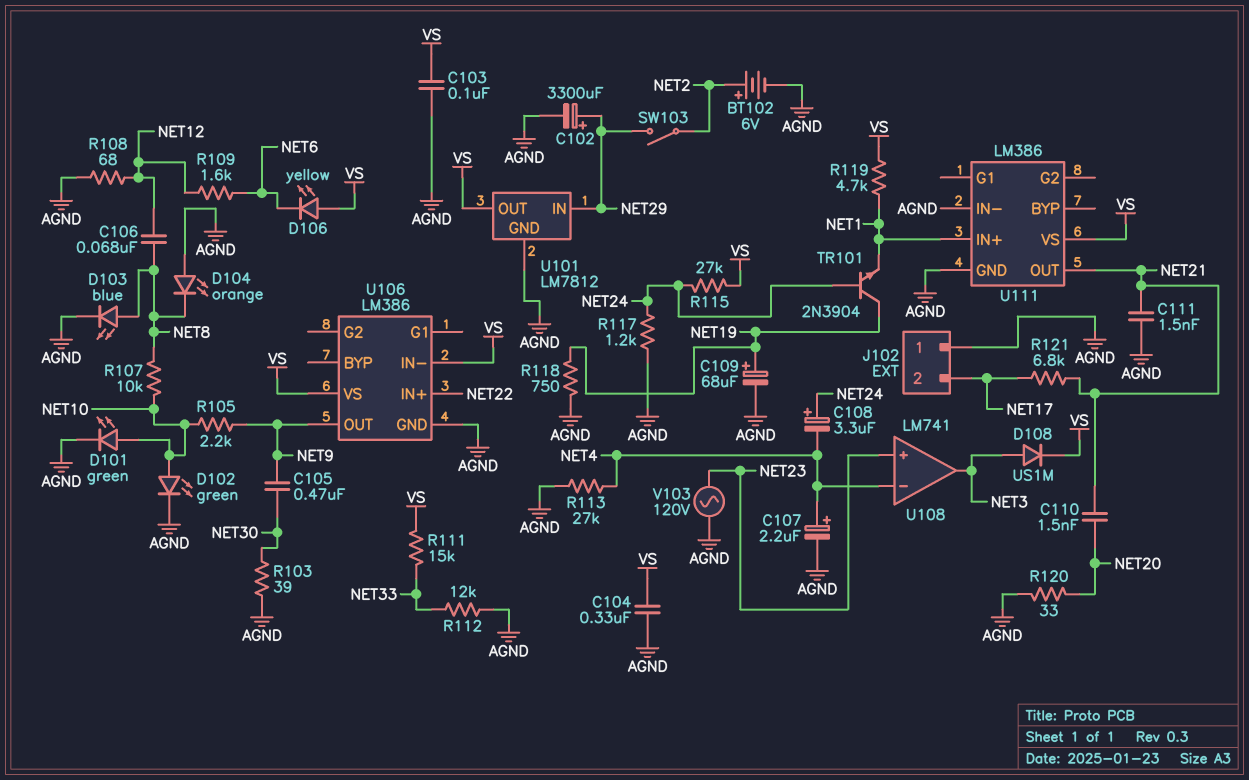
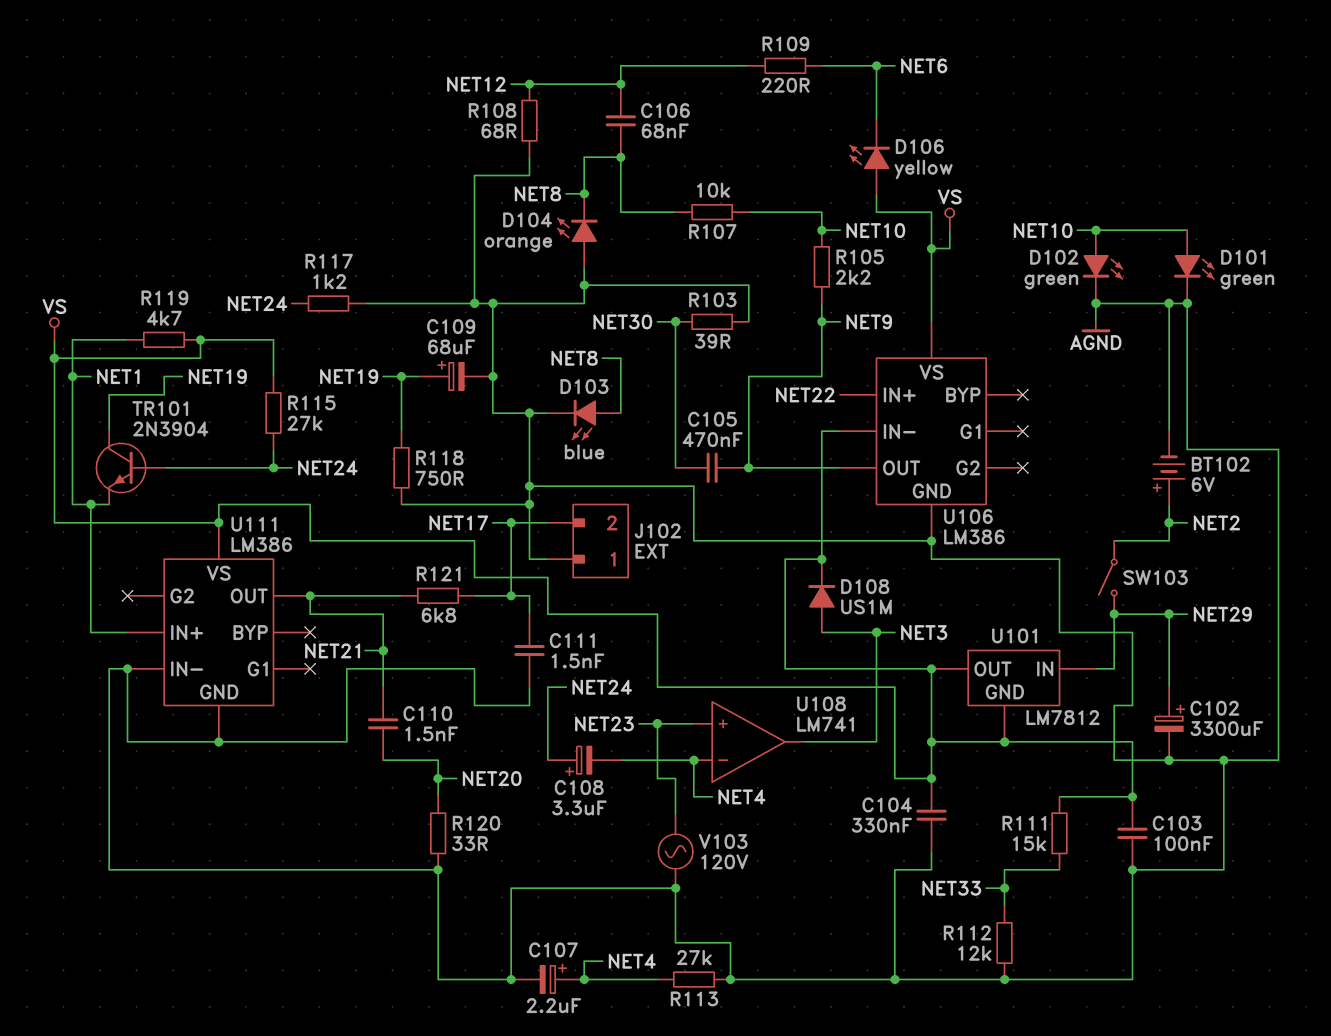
C111: 1.5nF (AGND, NET21) -> 1.5nF (AGND, NET17)
R109: 1.6k (NET6, NET12) -> 220 (NET6, NET12)
U101 pin GND: AGND -> VS

